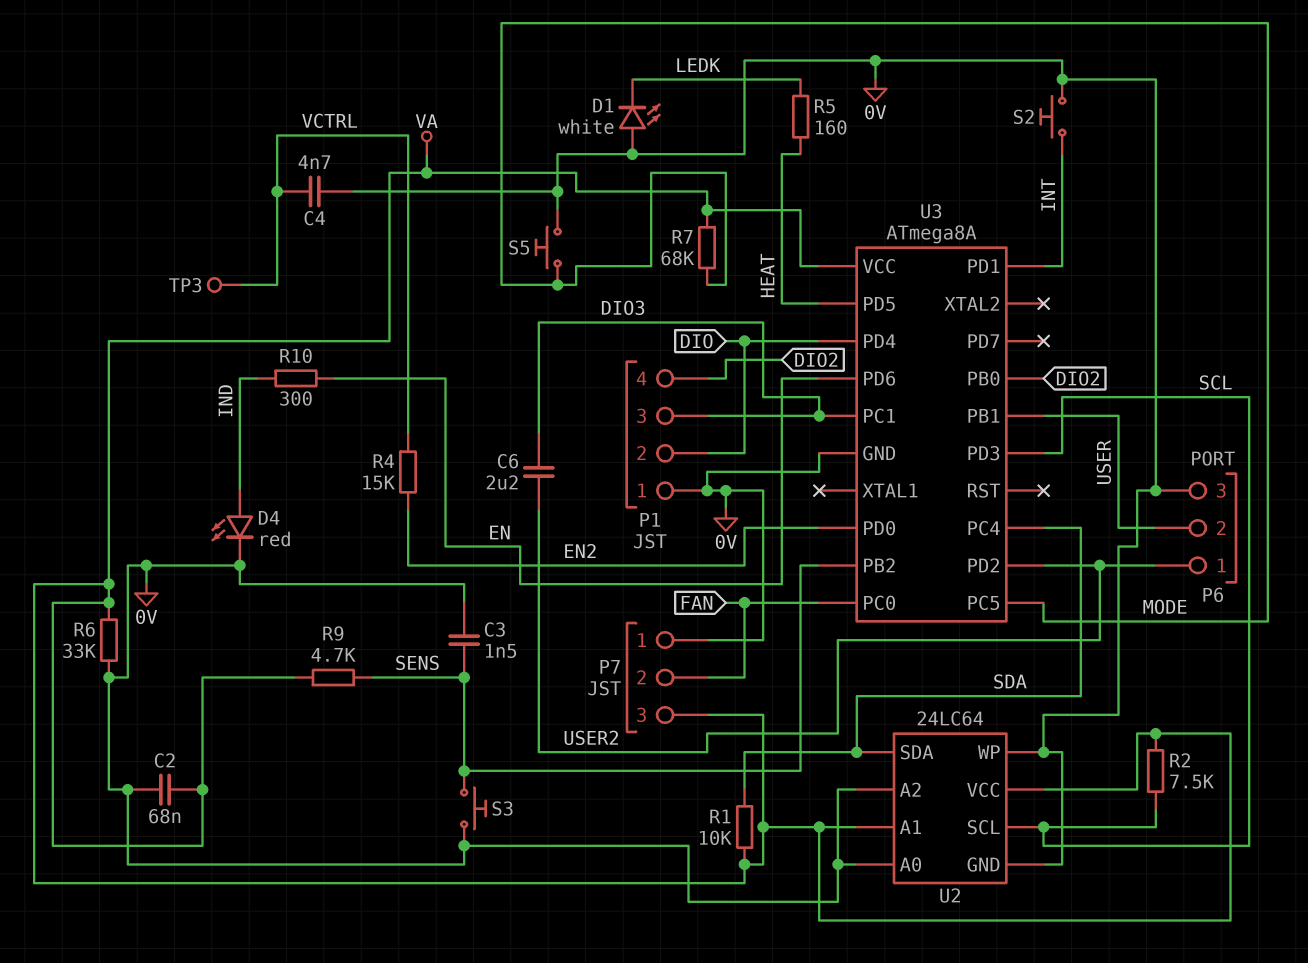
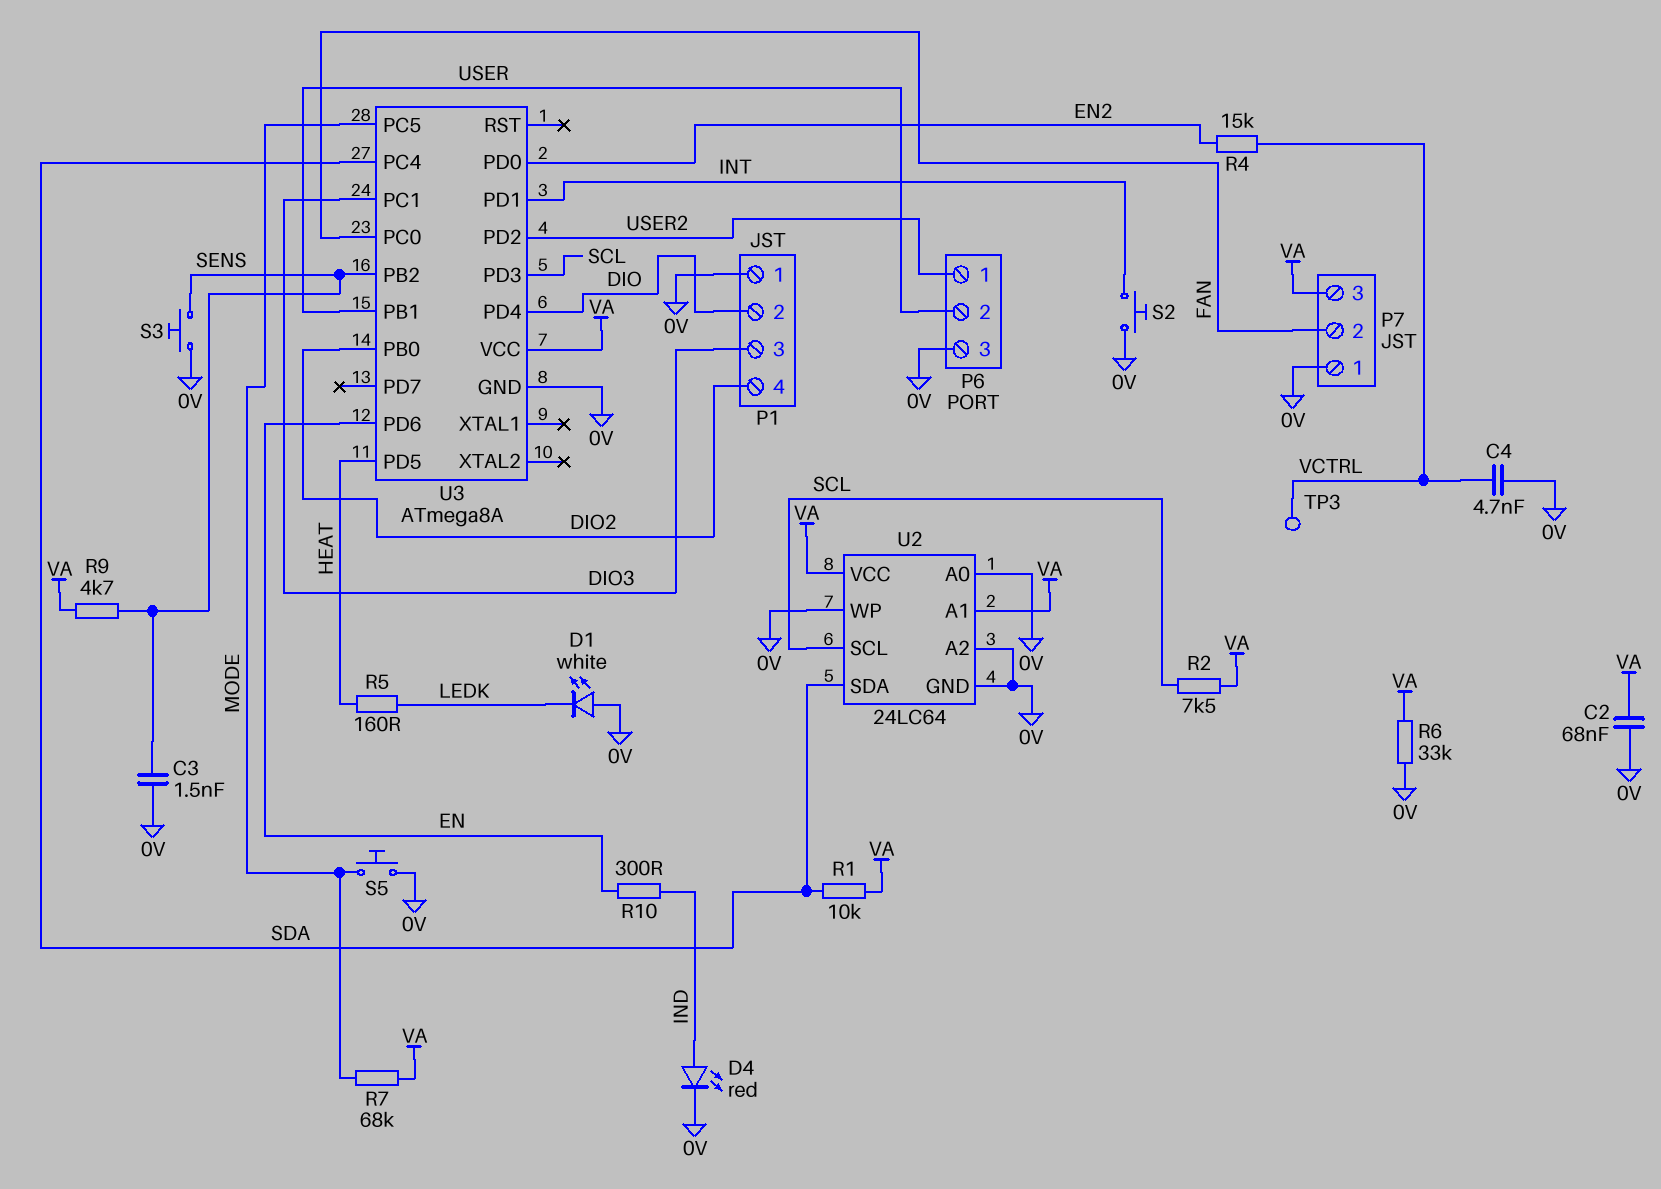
C6: 2.2uF (DIO3, USER2) -> none

